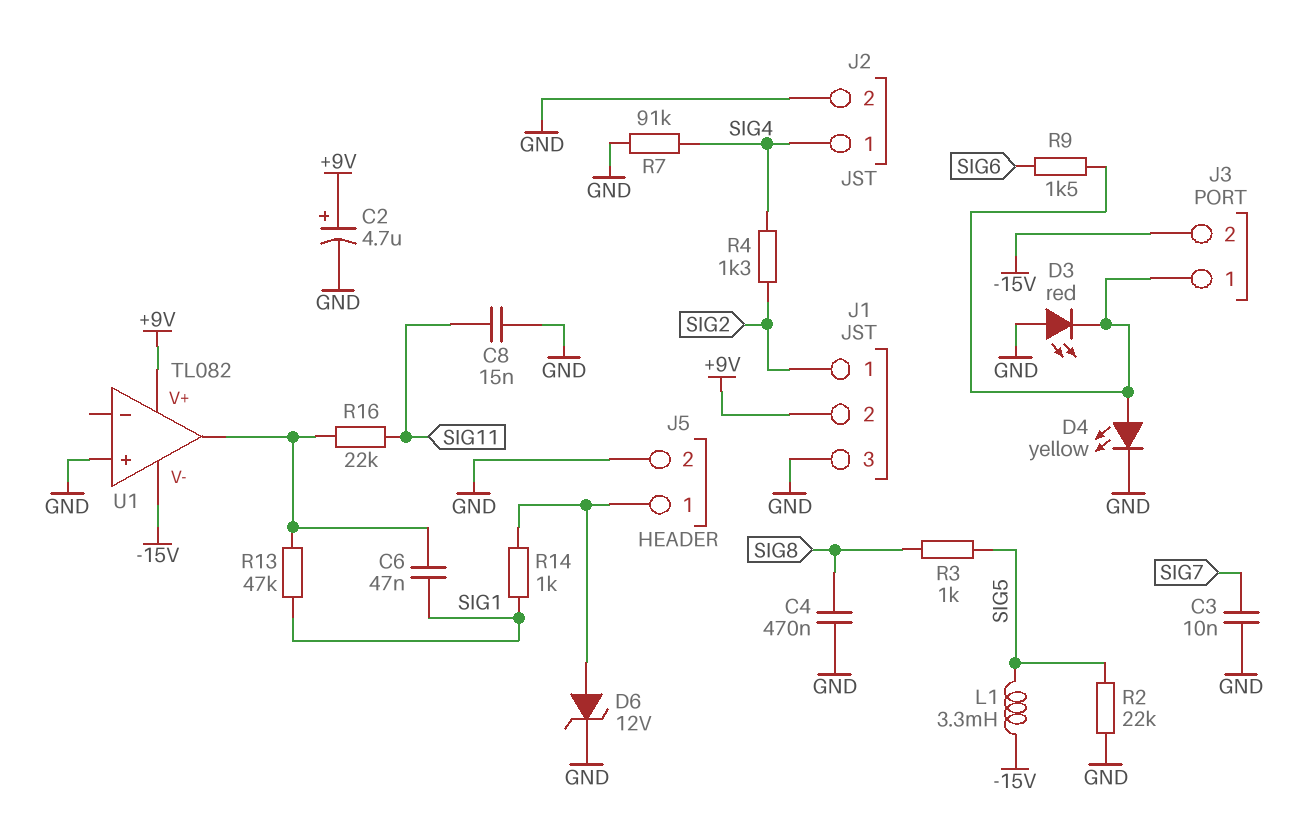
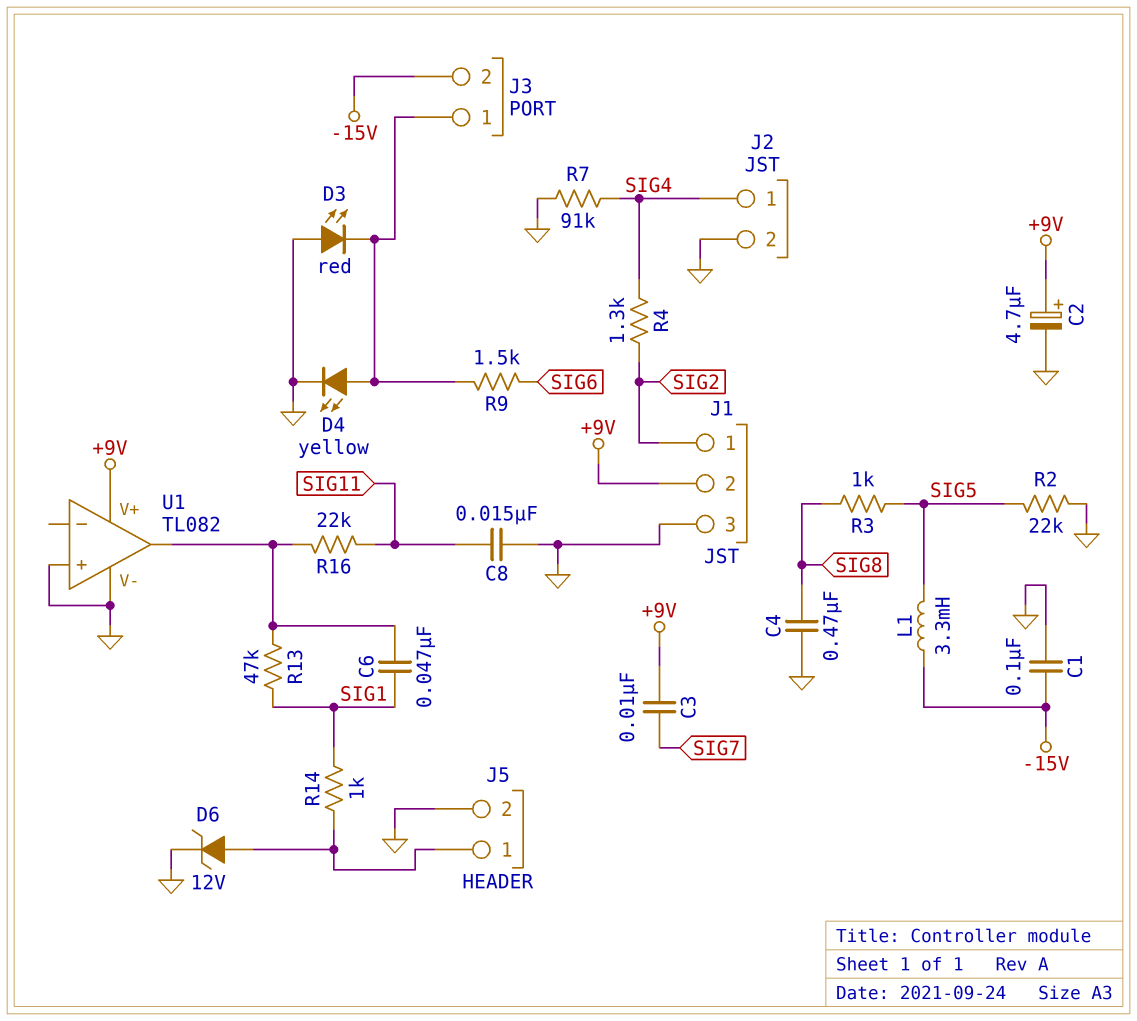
C1: none -> 100nF (-15V, GND)
C3: 10nF (GND, SIG7) -> 10nF (+9V, SIG7)
U1 pin V-: -15V -> GND

